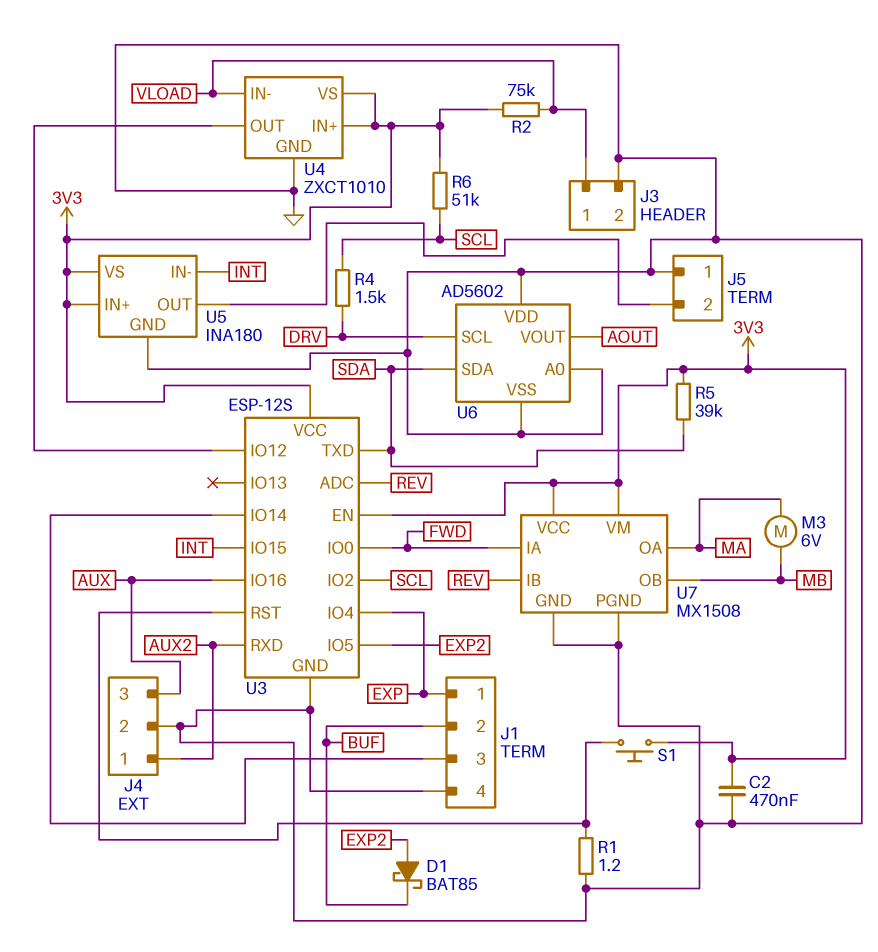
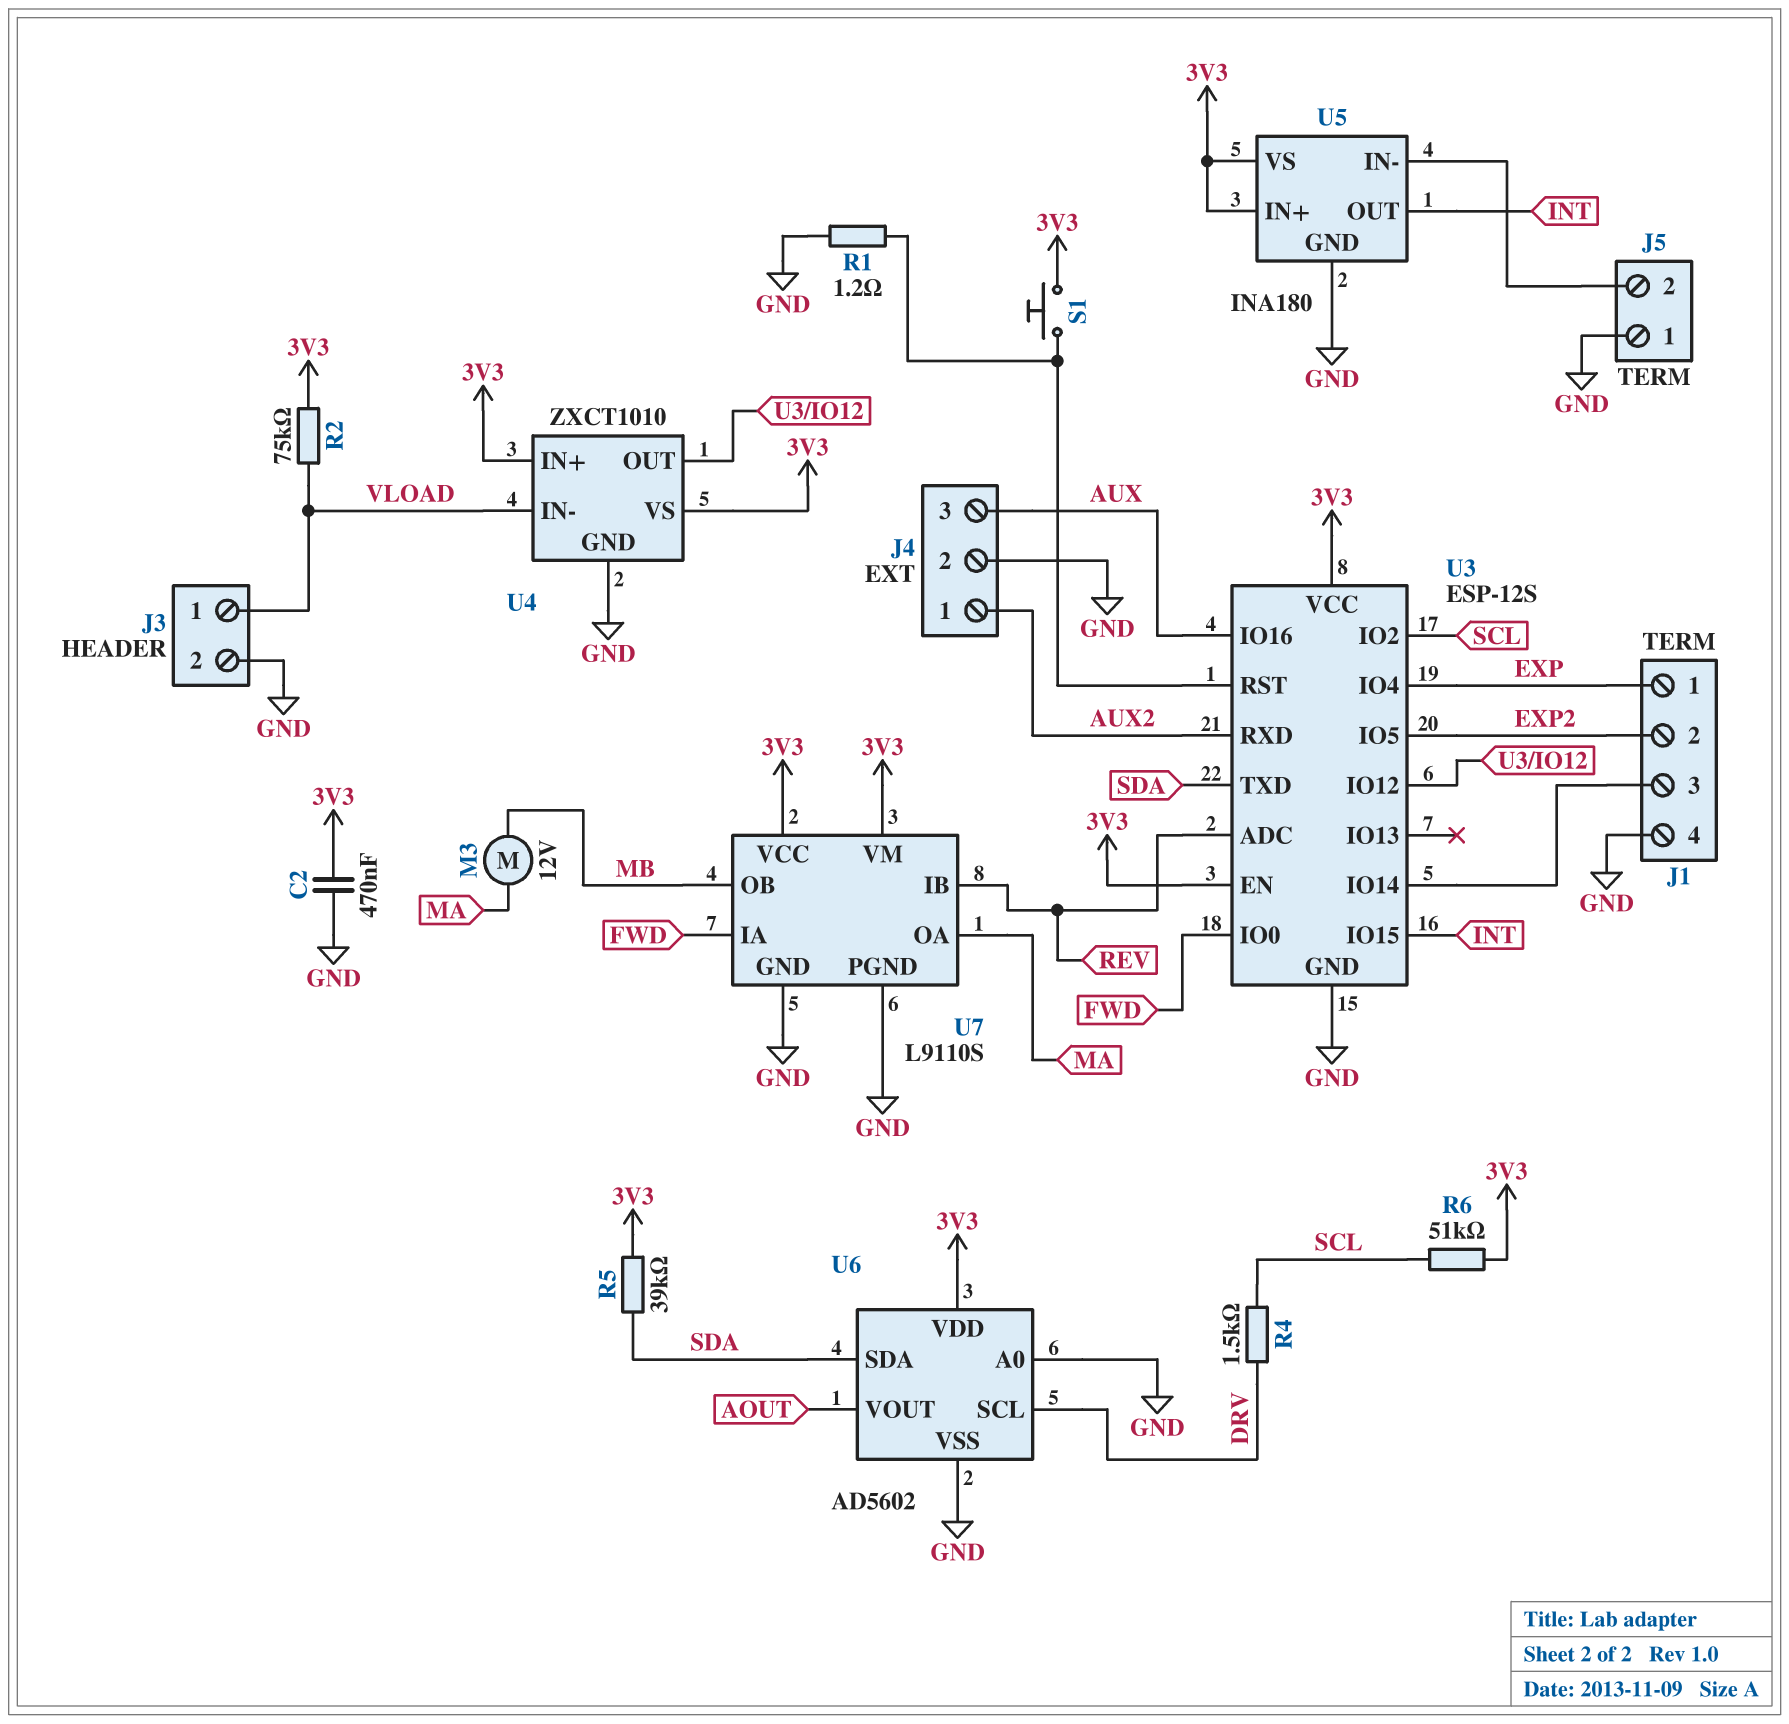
D1: schottky BAT85 (A EXP2, K BUF) -> none
J1 pin 2: BUF -> EXP2
M3: motor 6V (MA, MB) -> motor 12V (MA, MB)
U5 pin IN-: INT -> J5/2
U5 pin OUT: J5/2 -> INT
U6 pin VDD: GND -> 3V3
U7: MX1508 -> L9110S

